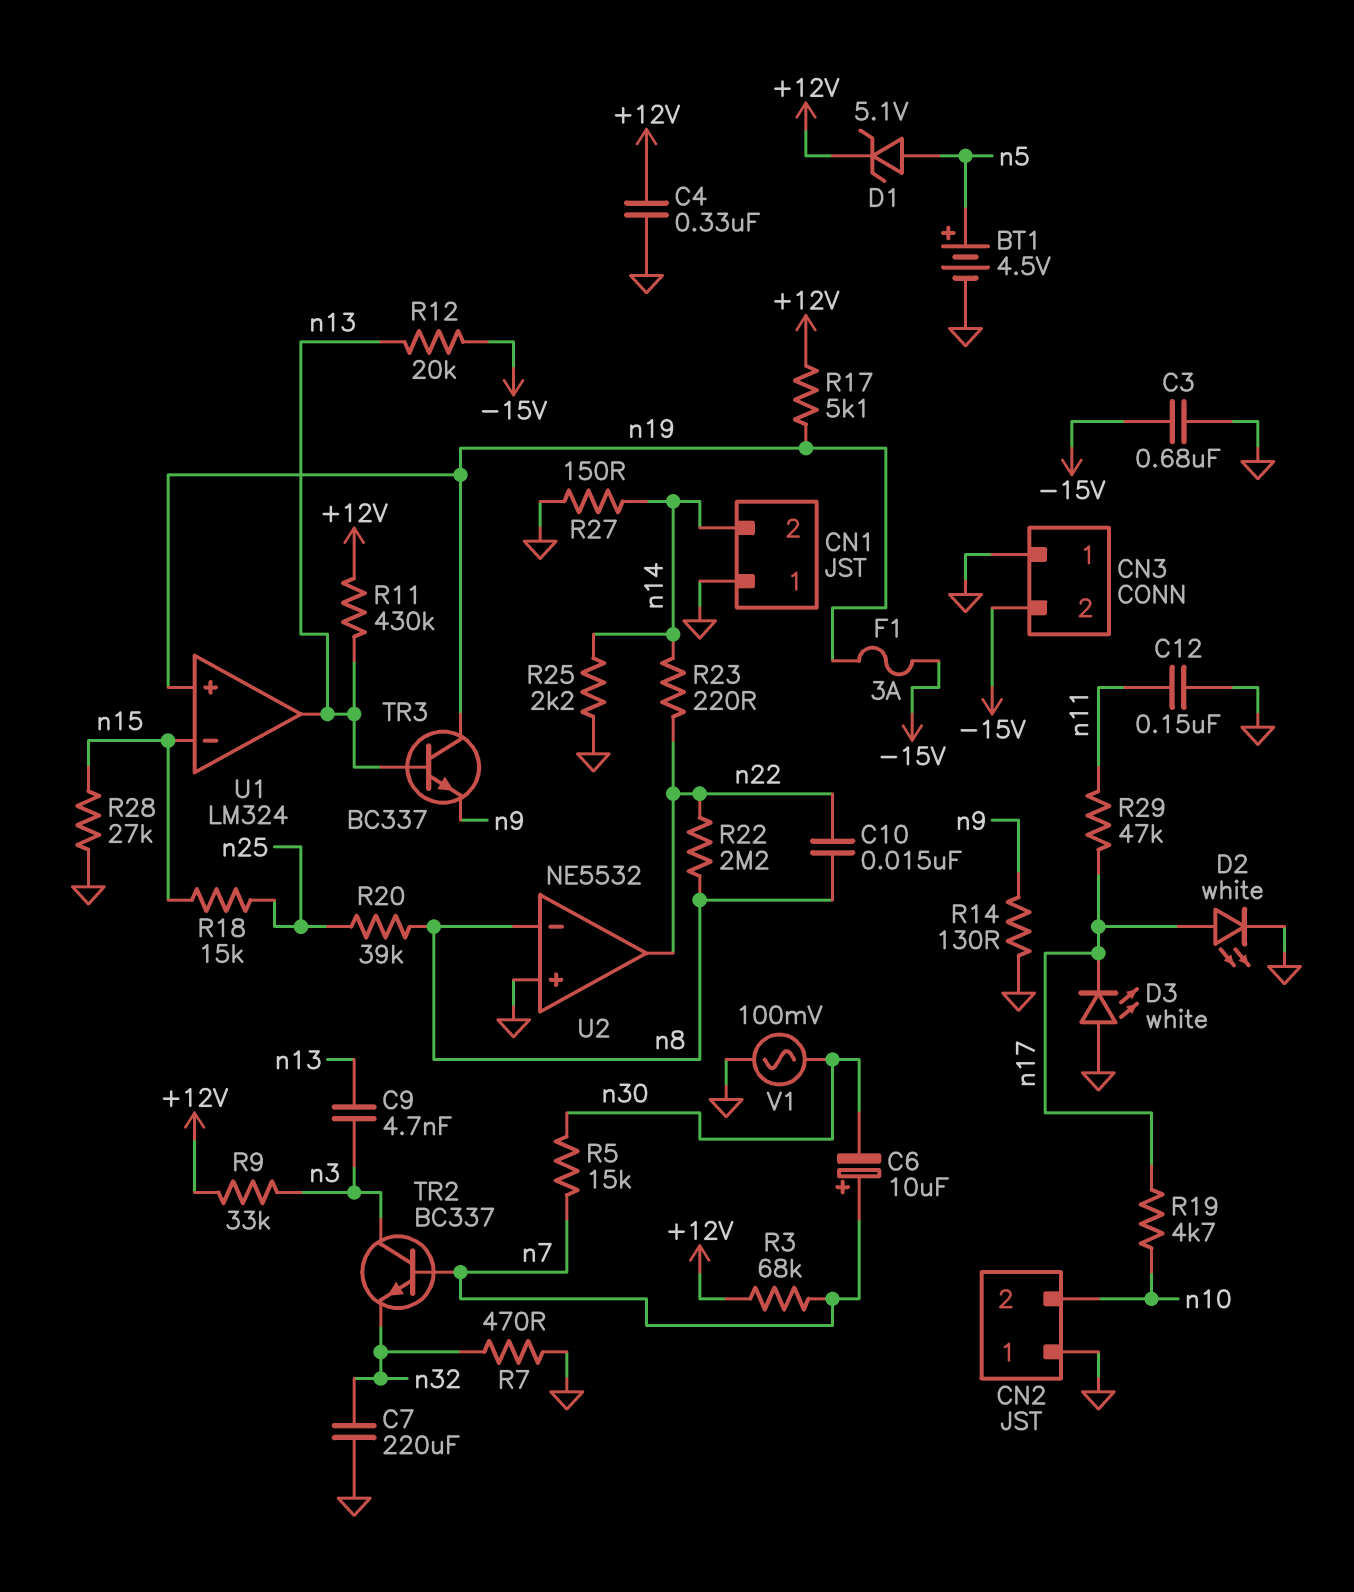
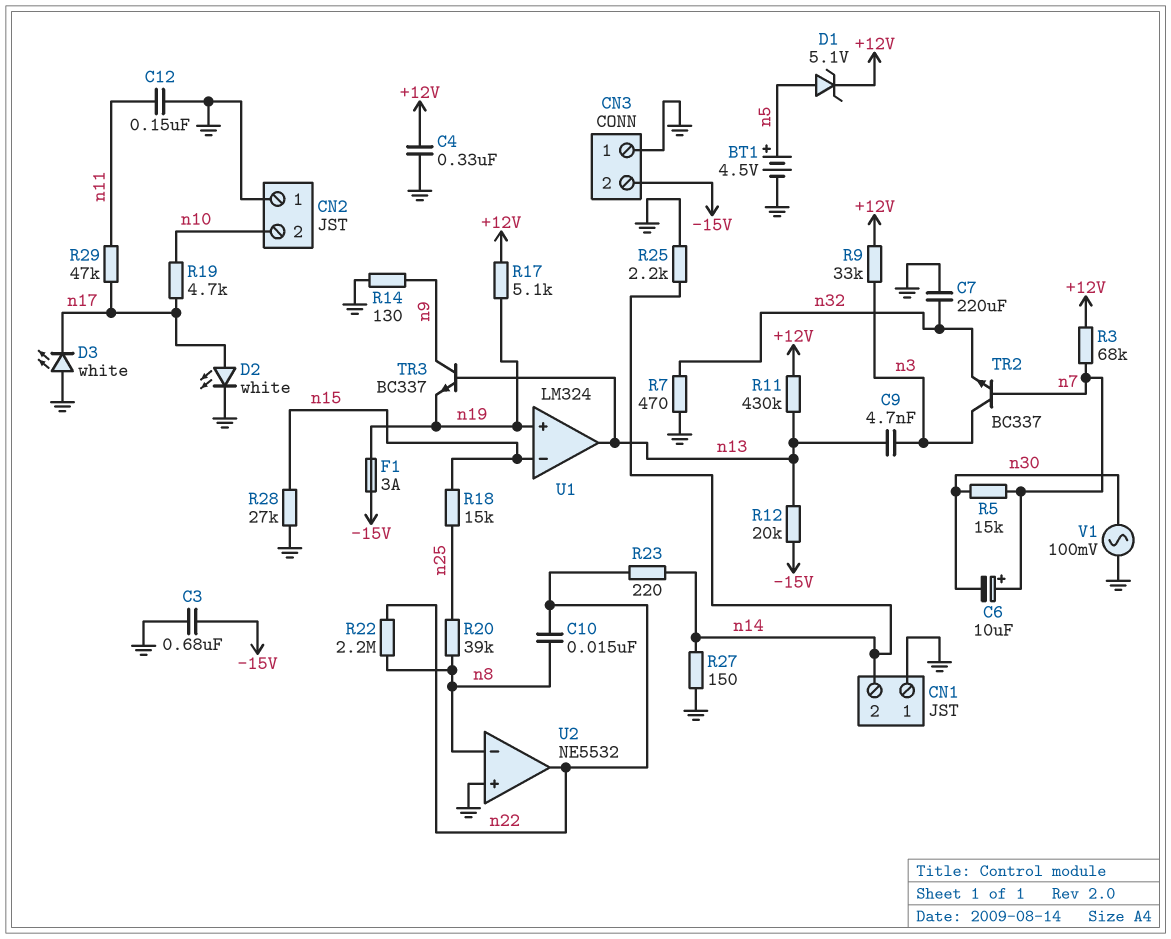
TR3: NPN BC337 (B n13, C n19, E n9) -> NPN BC337 (B n13, C n9, E n19)

